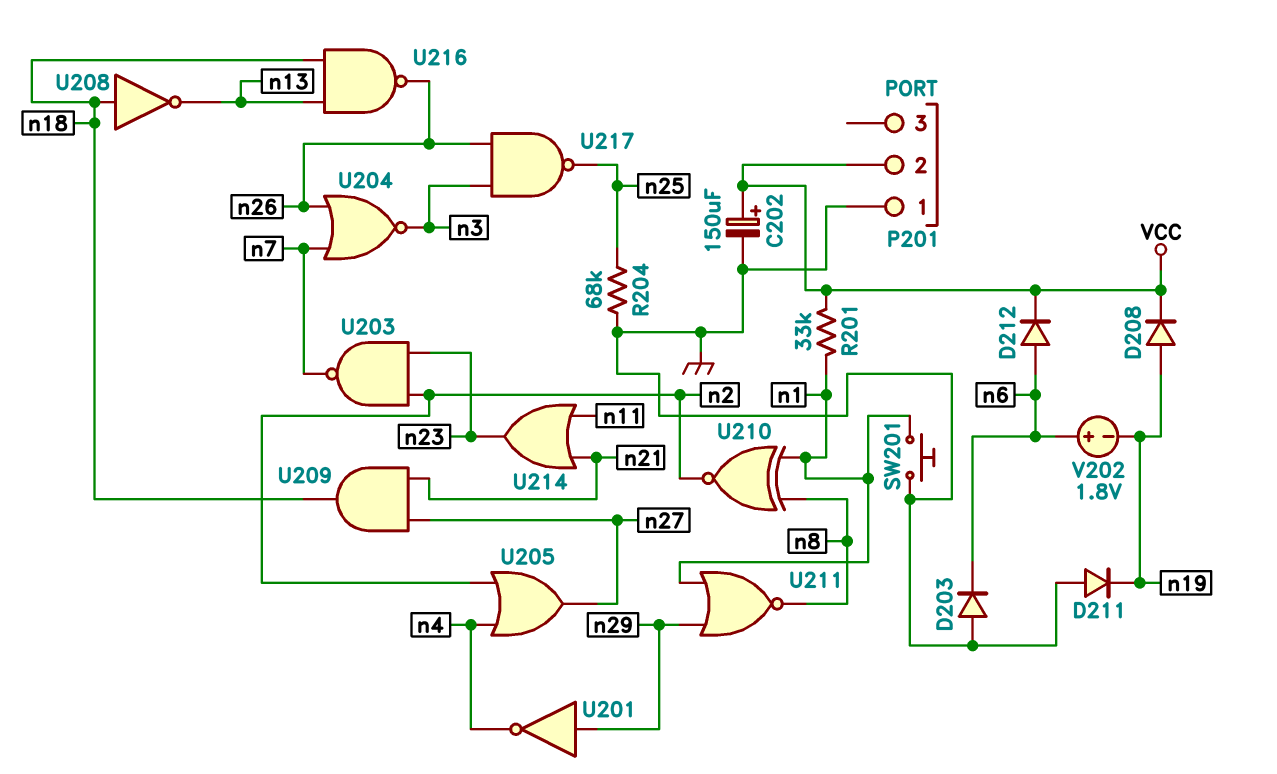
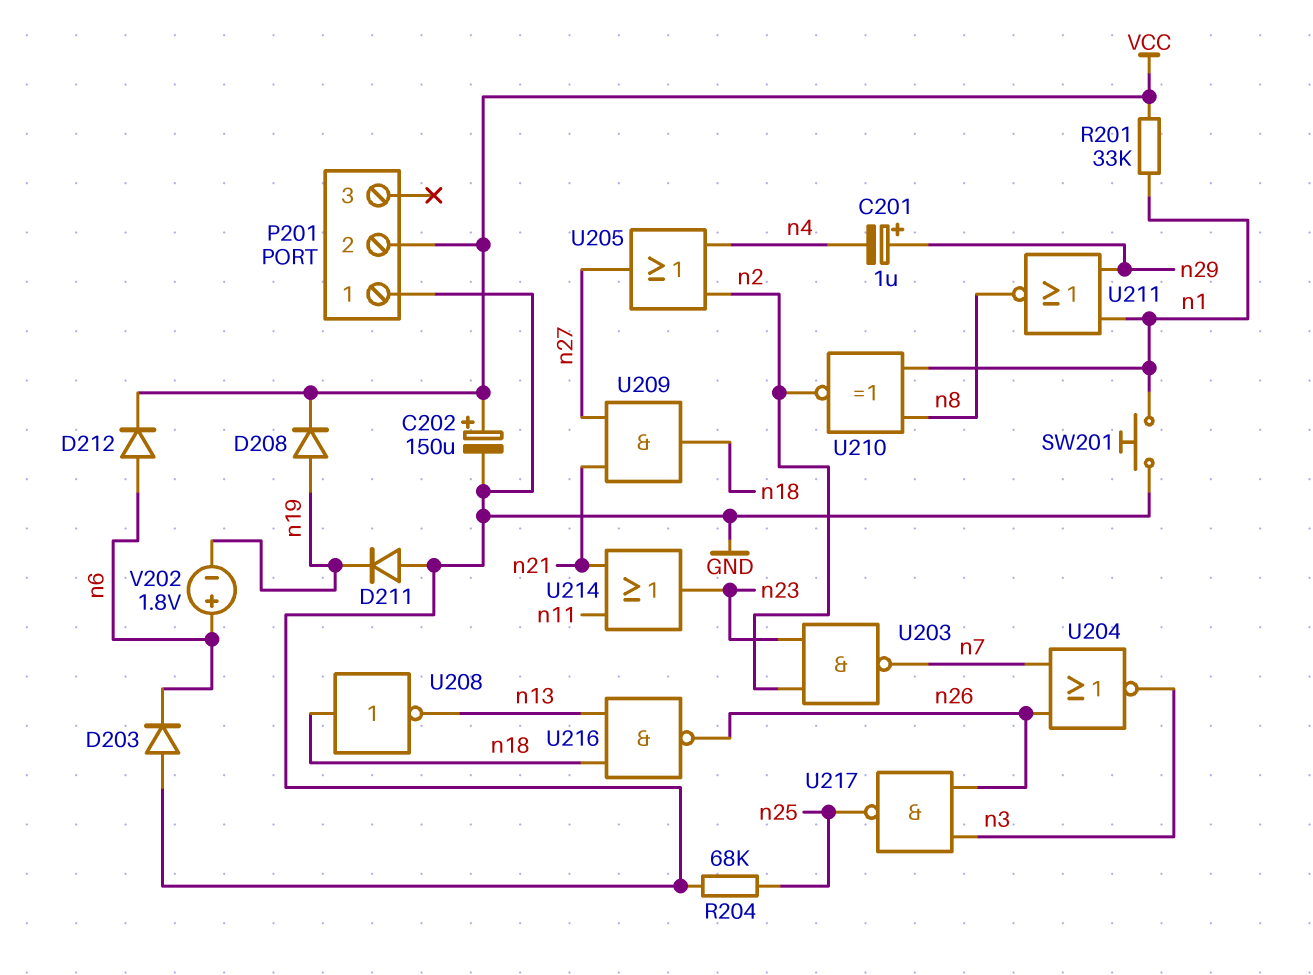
C201: none -> 1uF (plus n29, minus n4)
U201: NOT (in n29, out n4) -> none

